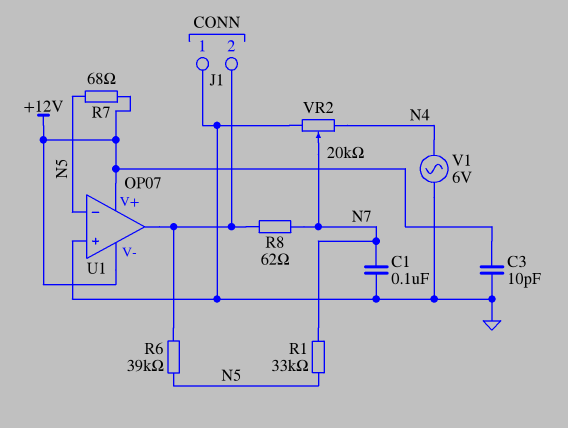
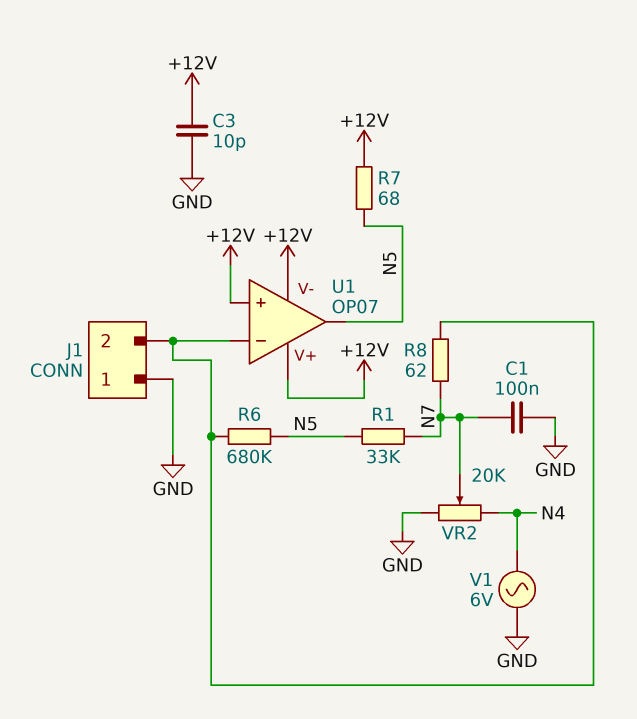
R6: 39k (J1/2, N5) -> 680k (J1/2, N5)
U1 pin in+: GND -> +12V
U1 pin in-: N5 -> J1/2
U1 pin out: J1/2 -> N5

